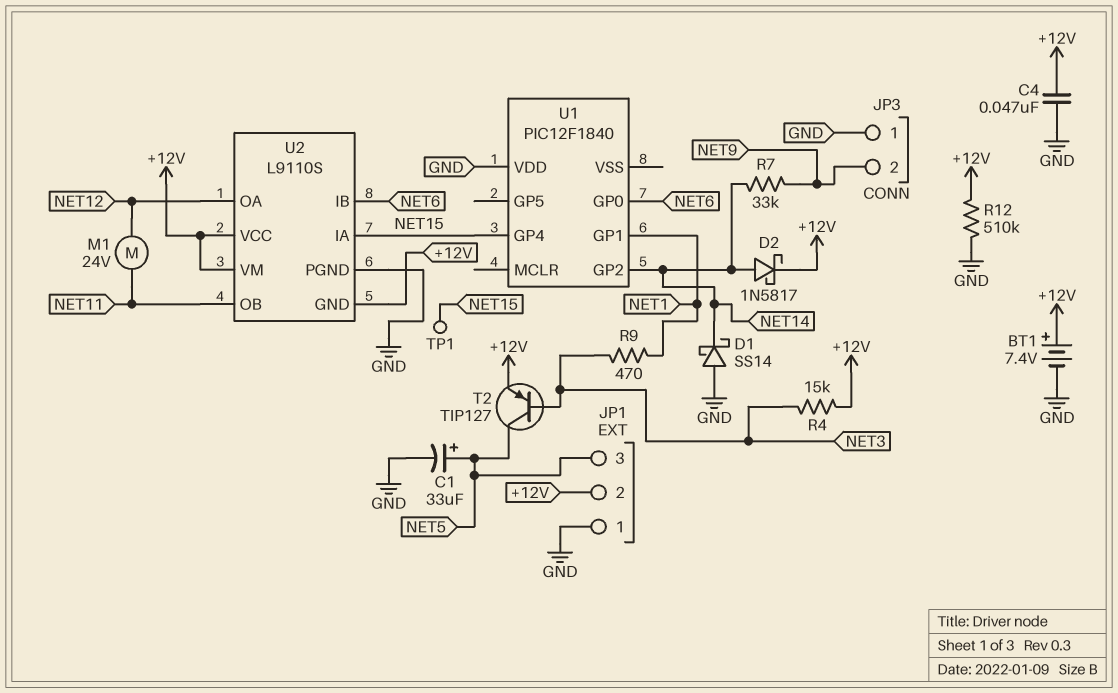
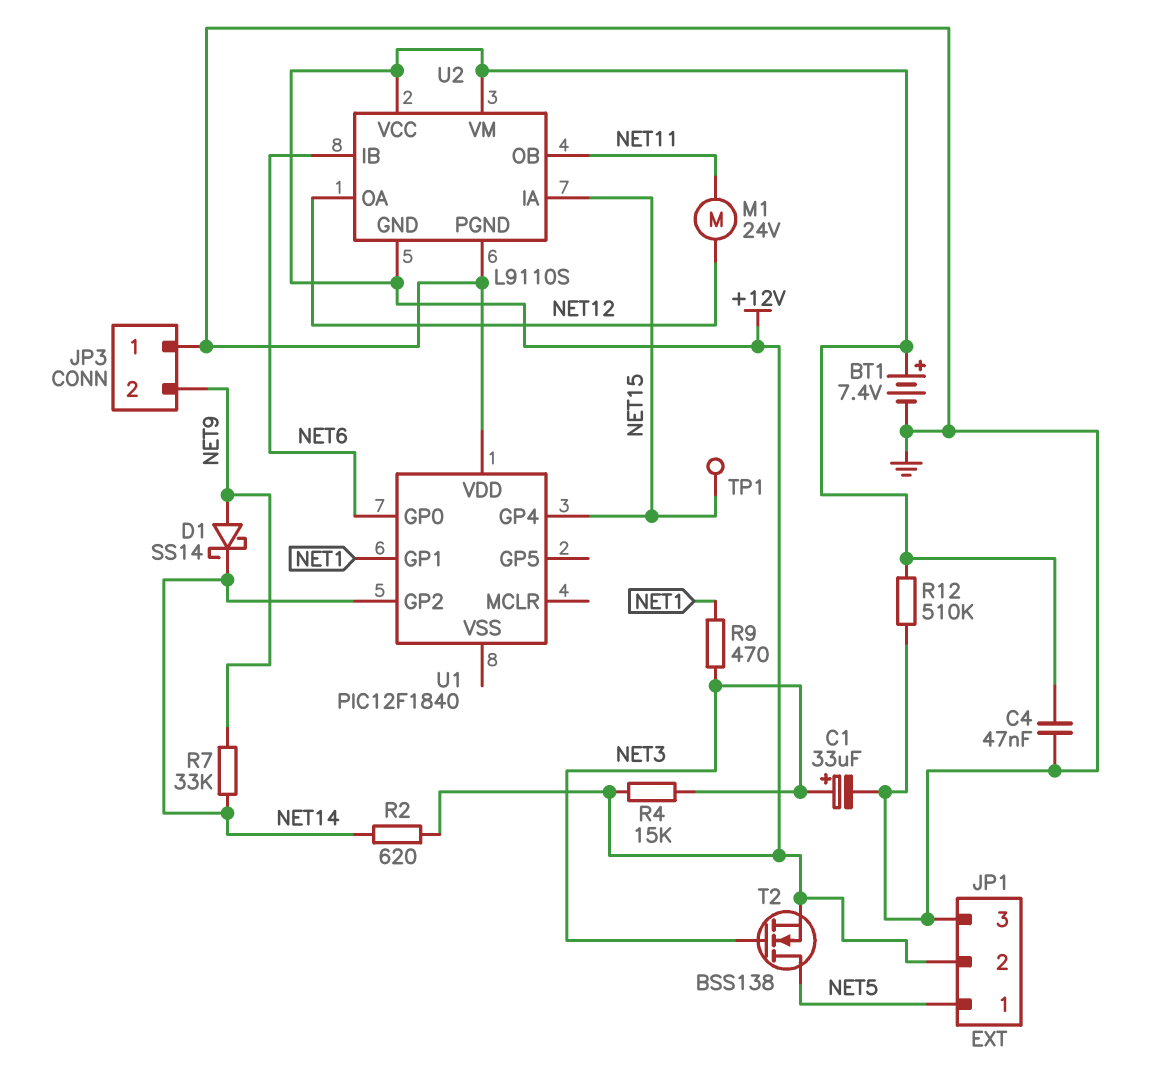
C1: 33uF (plus NET5, minus GND) -> 33uF (plus NET3, minus GND)
D1: schottky SS14 (A GND, K NET14) -> schottky SS14 (A NET9, K NET14)
D2: schottky 1N5817 (A NET14, K +12V) -> none
JP1 pin 1: GND -> NET5
JP1 pin 3: NET5 -> GND
R2: none -> 620 (+12V, NET14)
T2: PNP TIP127 (B NET3, C NET5, E +12V) -> NMOS BSS138 (G NET3, D NET5, S +12V)

